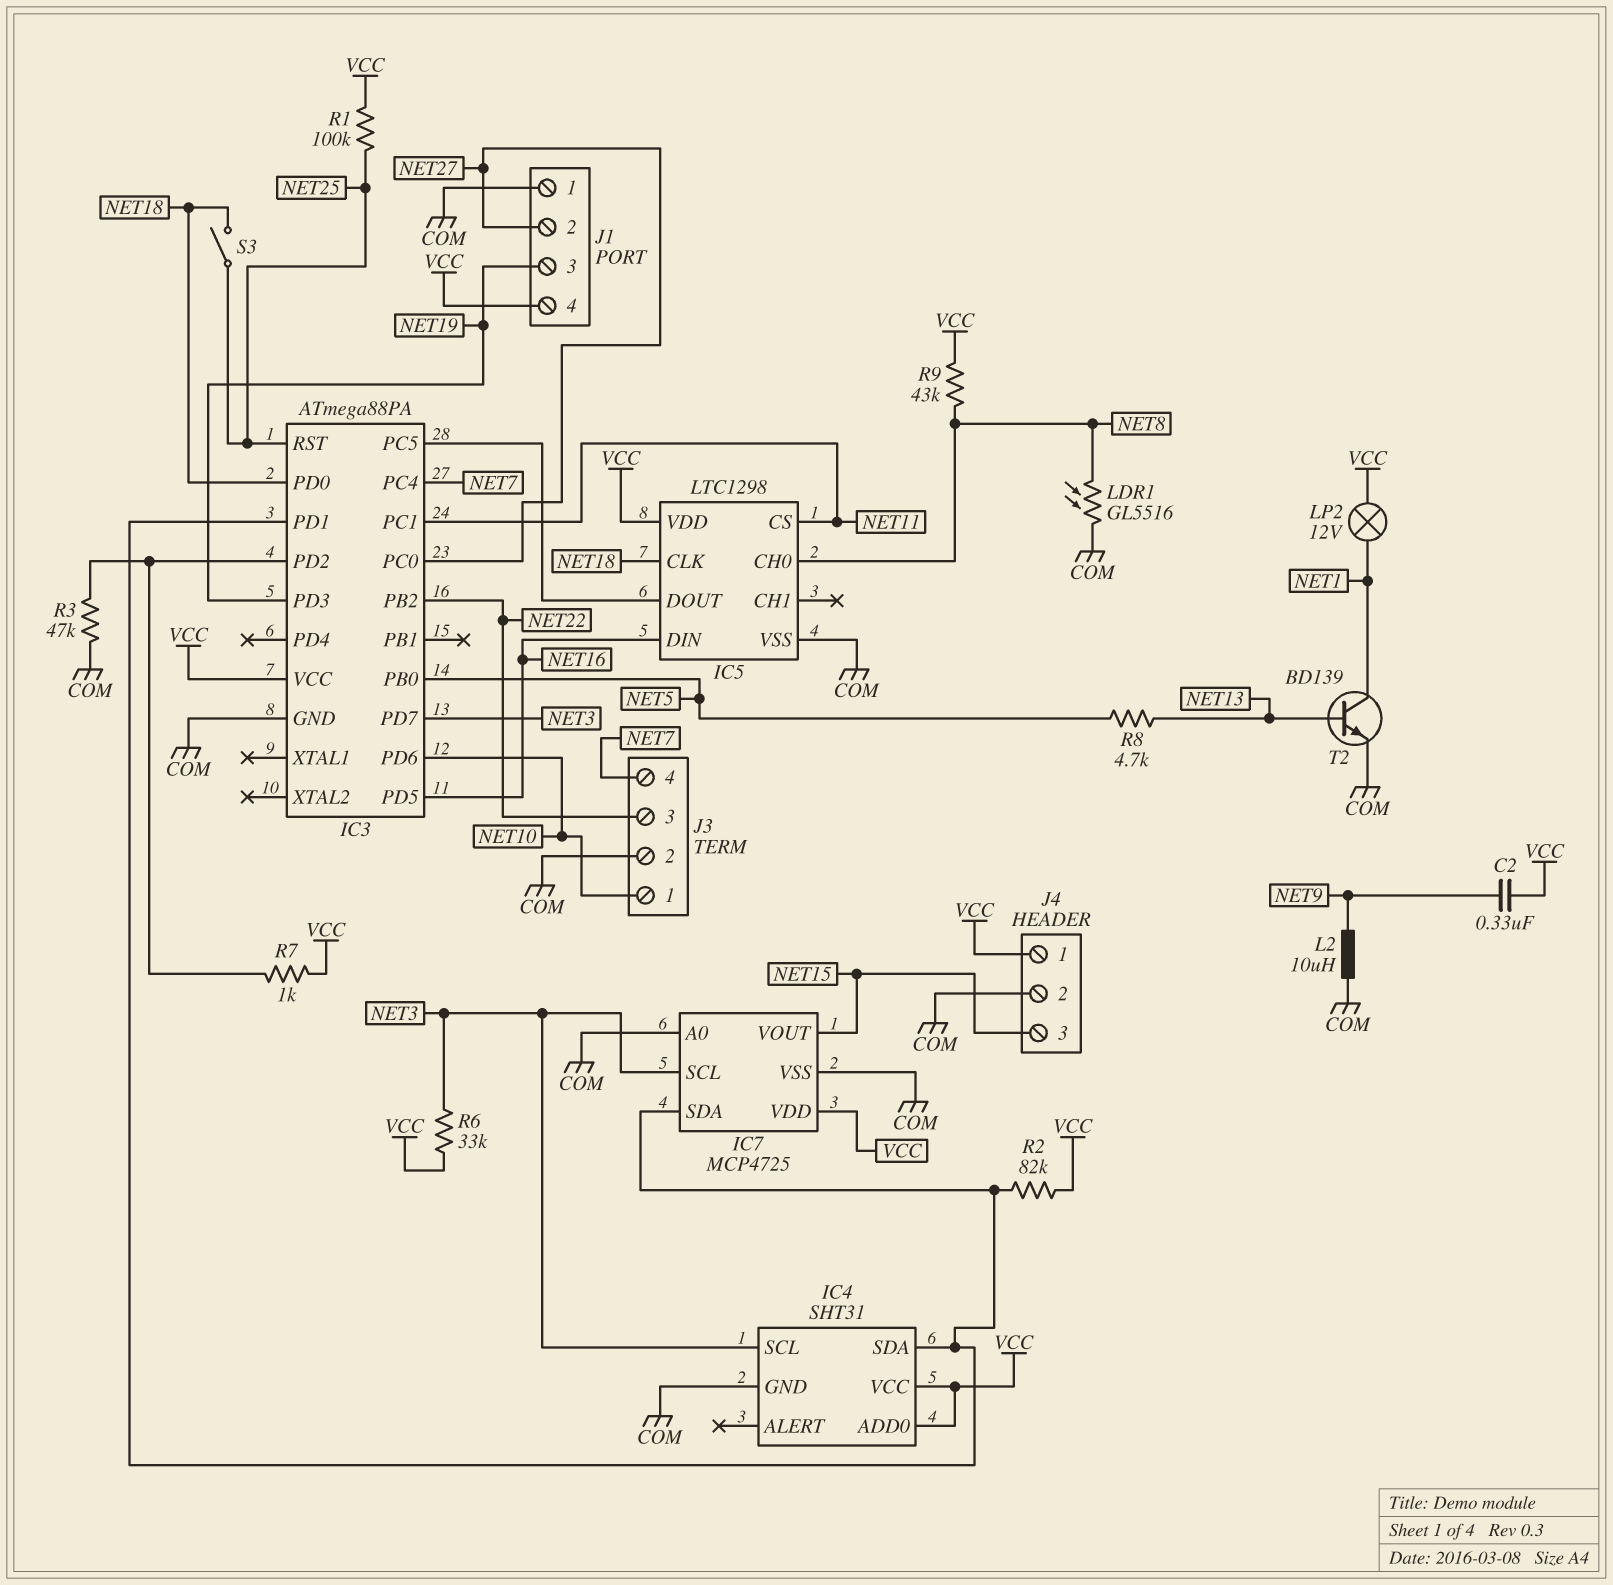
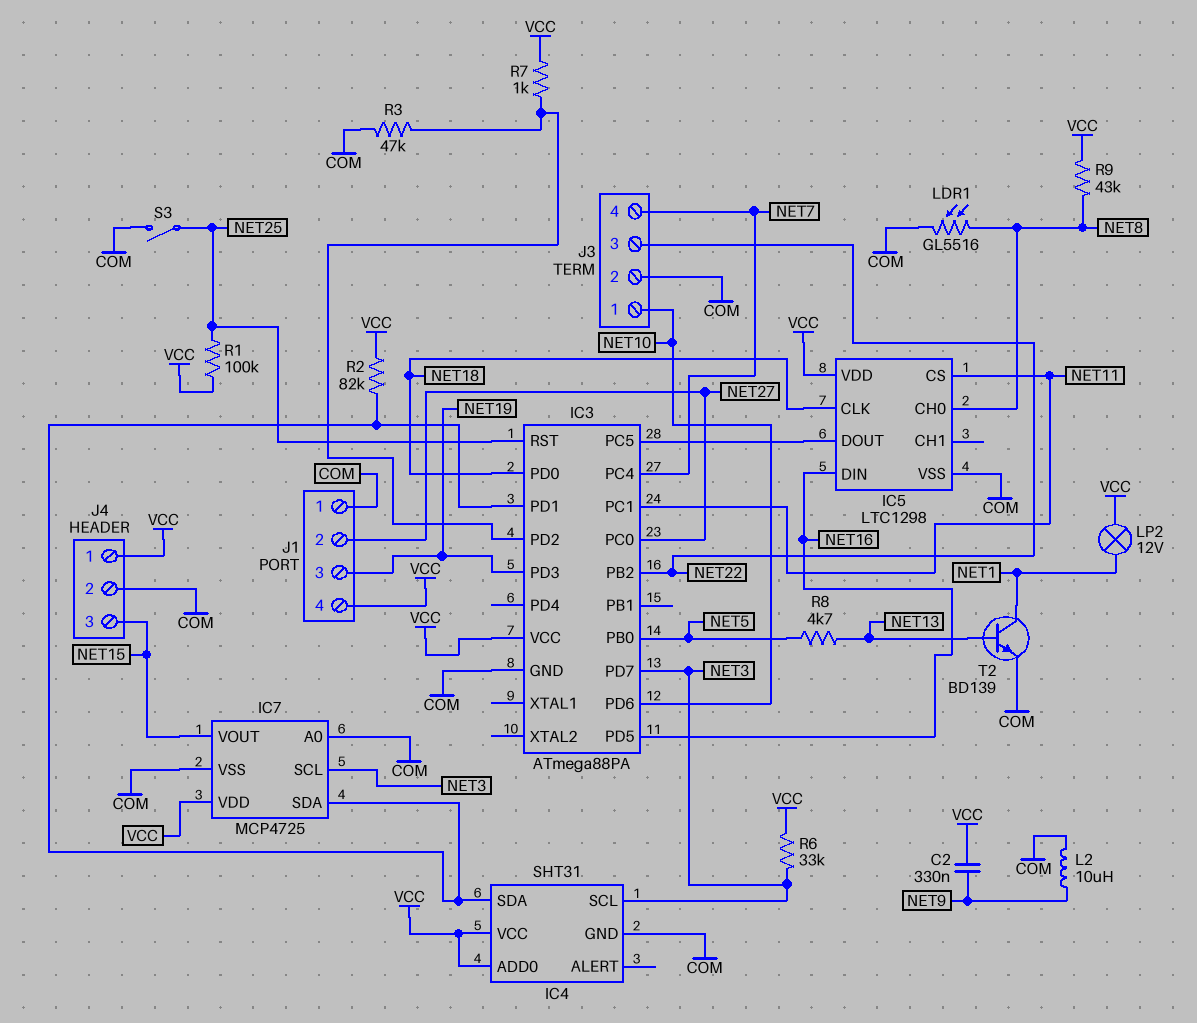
S3: switch (NET18, NET25) -> switch (COM, NET25)

